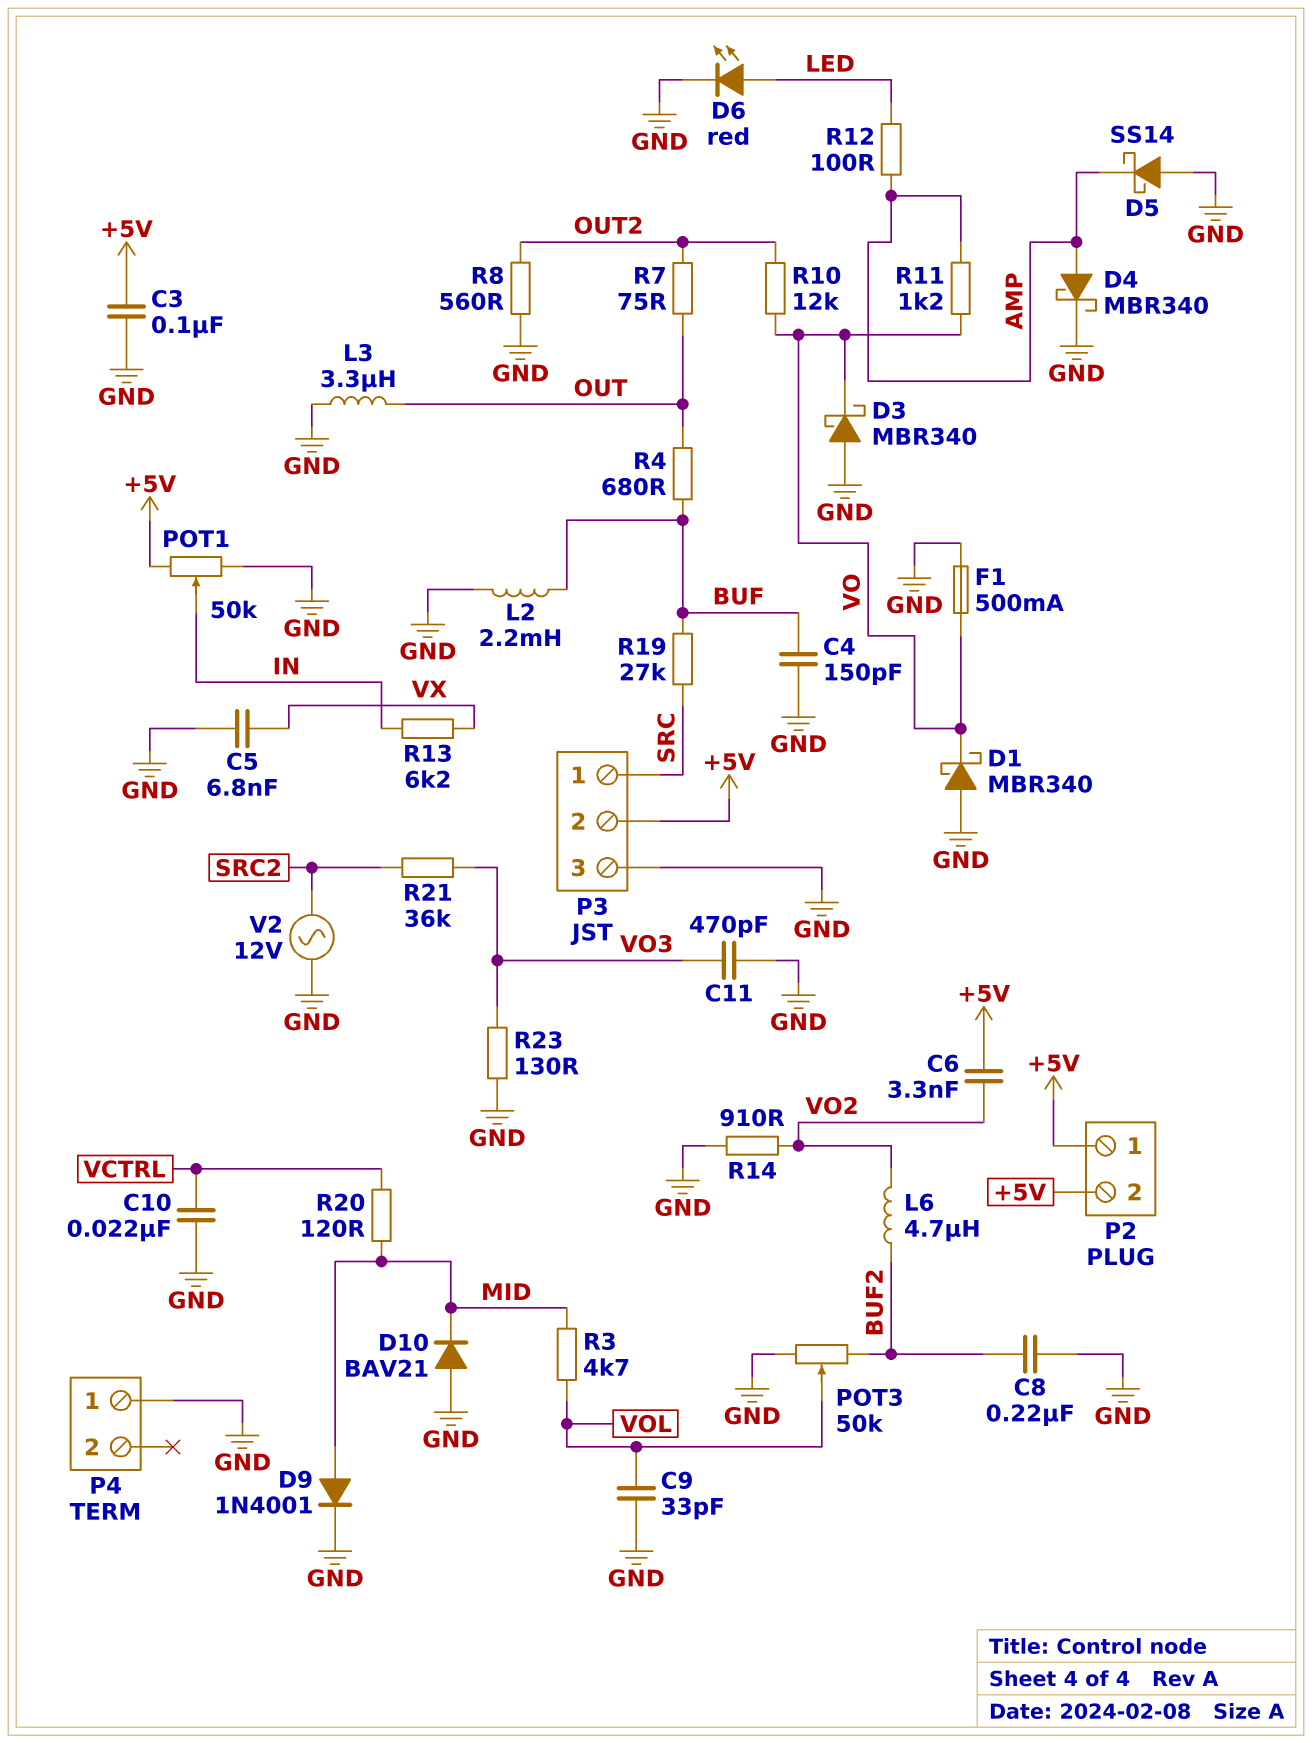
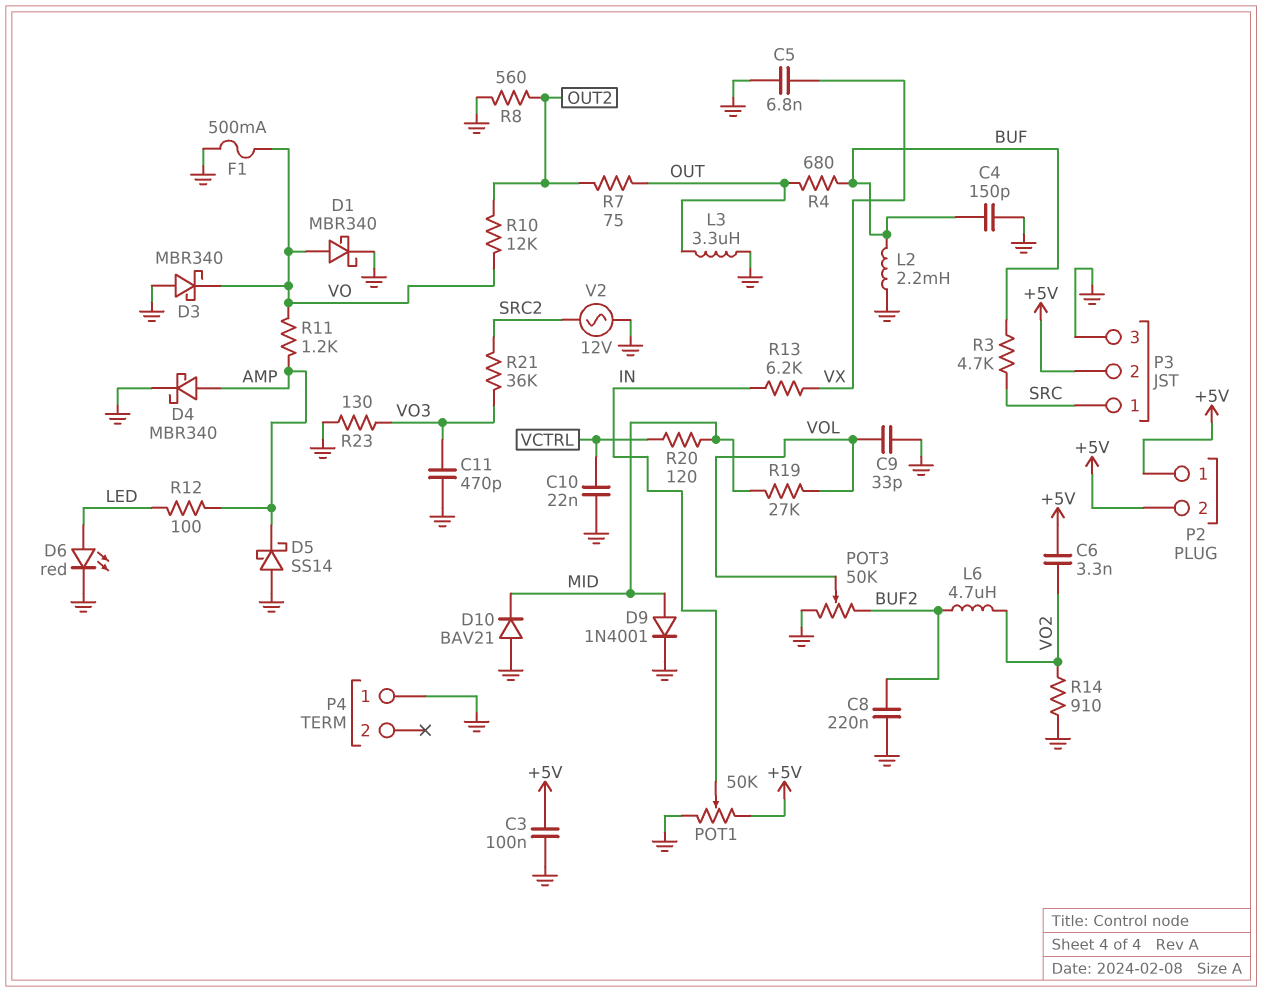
D1: schottky MBR340 (A GND, K VO) -> schottky MBR340 (A VO, K GND)
R3: 4.7k (MID, VOL) -> 4.7k (BUF, SRC)
R19: 27k (BUF, SRC) -> 27k (MID, VOL)

